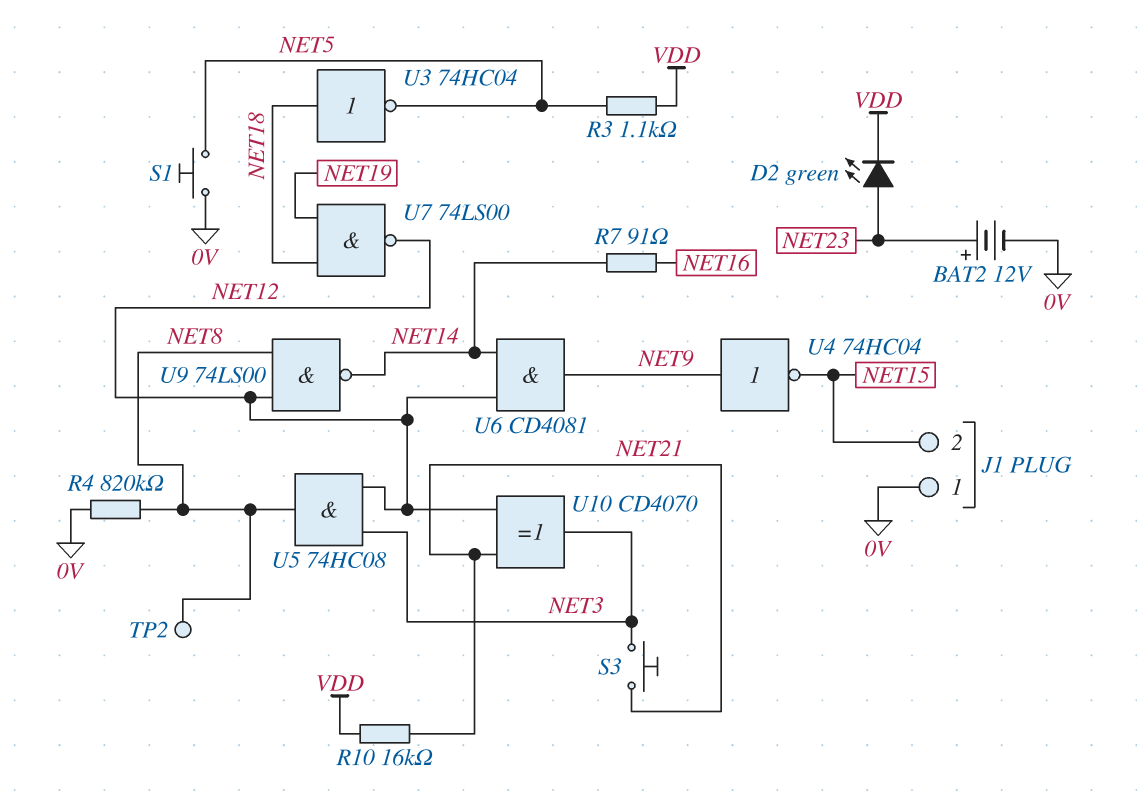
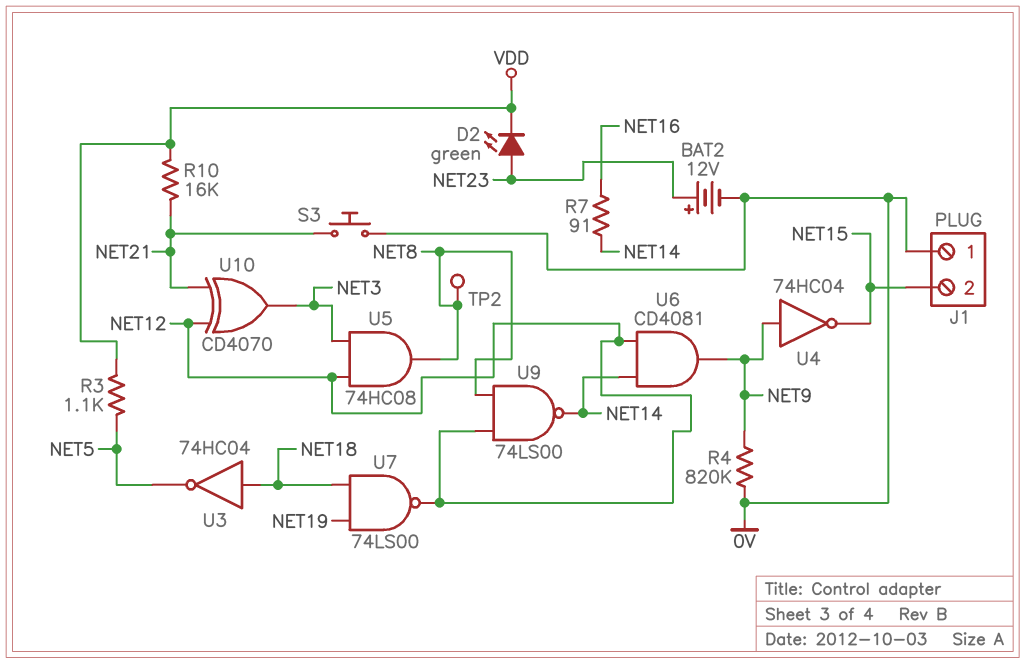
R4: 820k (0V, NET8) -> 820k (0V, NET9)
S1: button (0V, NET5) -> none
S3: button (NET3, NET21) -> button (0V, NET21)

